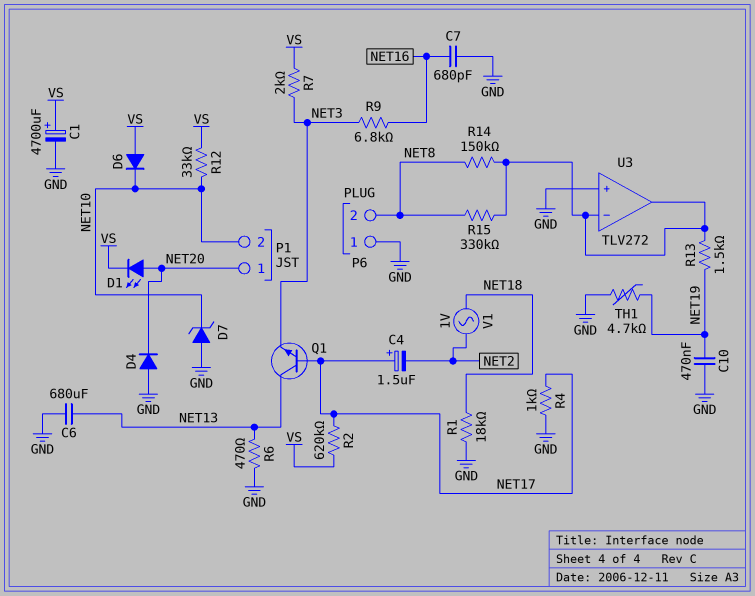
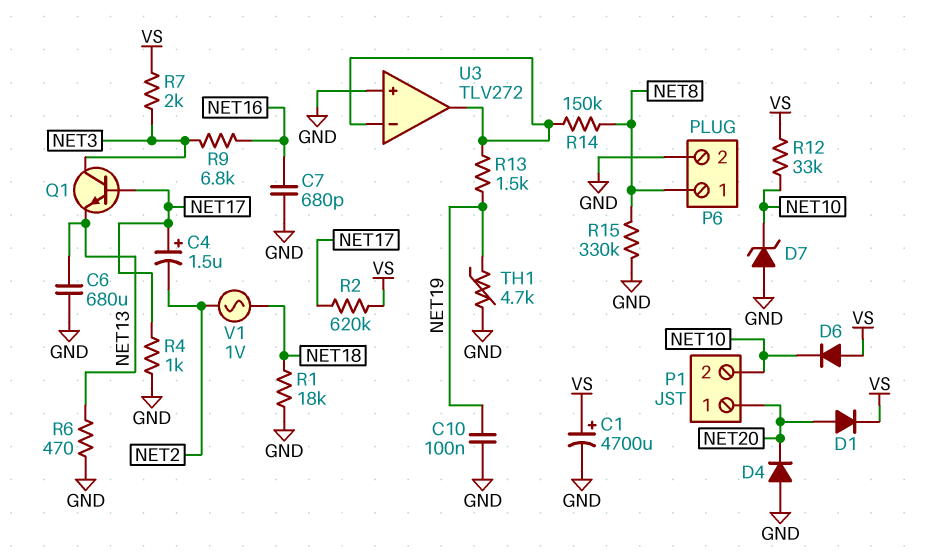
C10: 470nF (GND, NET19) -> 100nF (GND, NET19)
D1: LED (A NET20, K VS) -> diode (A NET20, K VS)
P6 pin 1: GND -> NET8
P6 pin 2: NET8 -> GND
Q1: NPN (B NET17, C NET13, E NET3) -> NPN (B NET17, C NET3, E NET13)
R15: 330k (NET8, U3/in-) -> 330k (GND, NET8)

